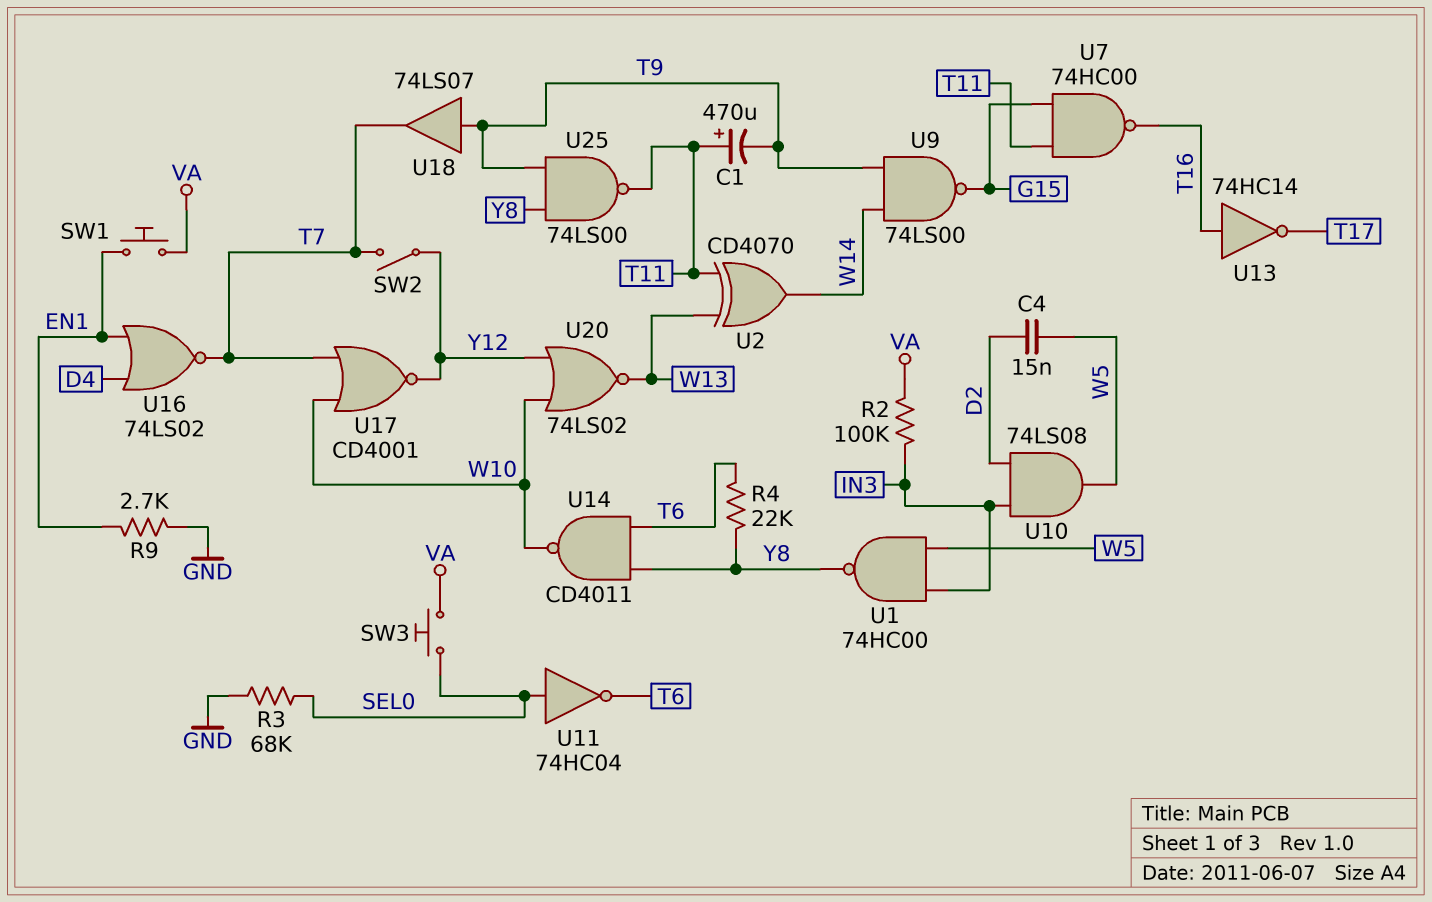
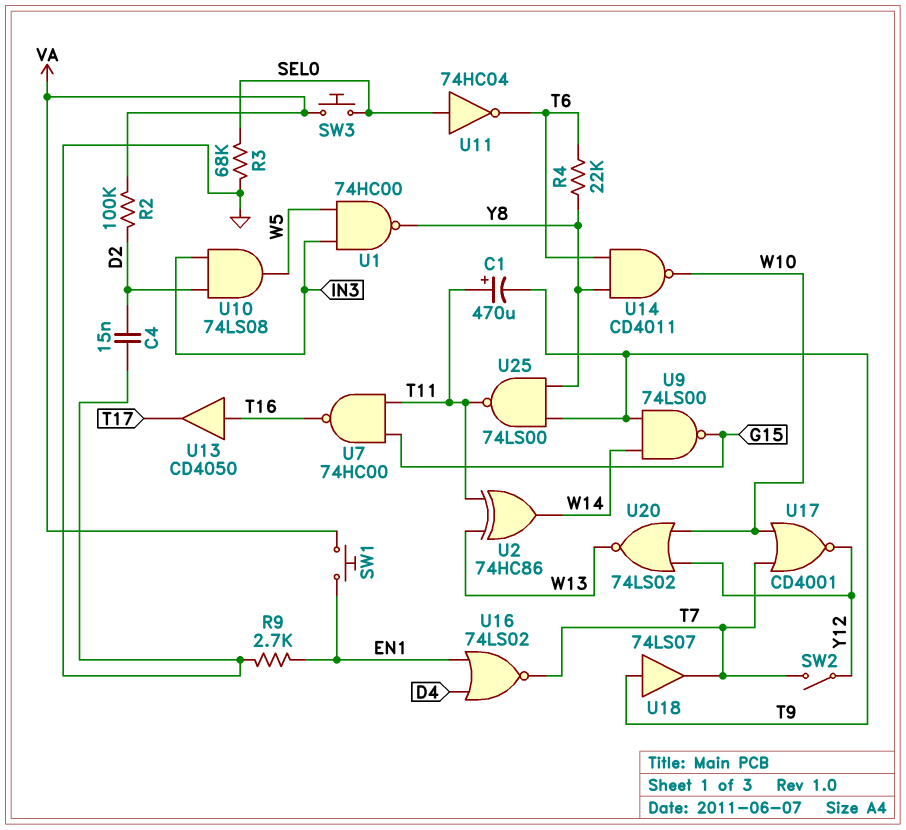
C4: 15nF (D2, W5) -> 15nF (D2, GND)
R2: 100k (IN3, VA) -> 100k (D2, VA)
U2: XOR CD4070 (in T11, in W13, out W14) -> XOR 74HC86 (in T11, in W13, out W14)
U13: NOT 74HC14 (in T16, out T17) -> buffer CD4050 (in T16, out T17)

